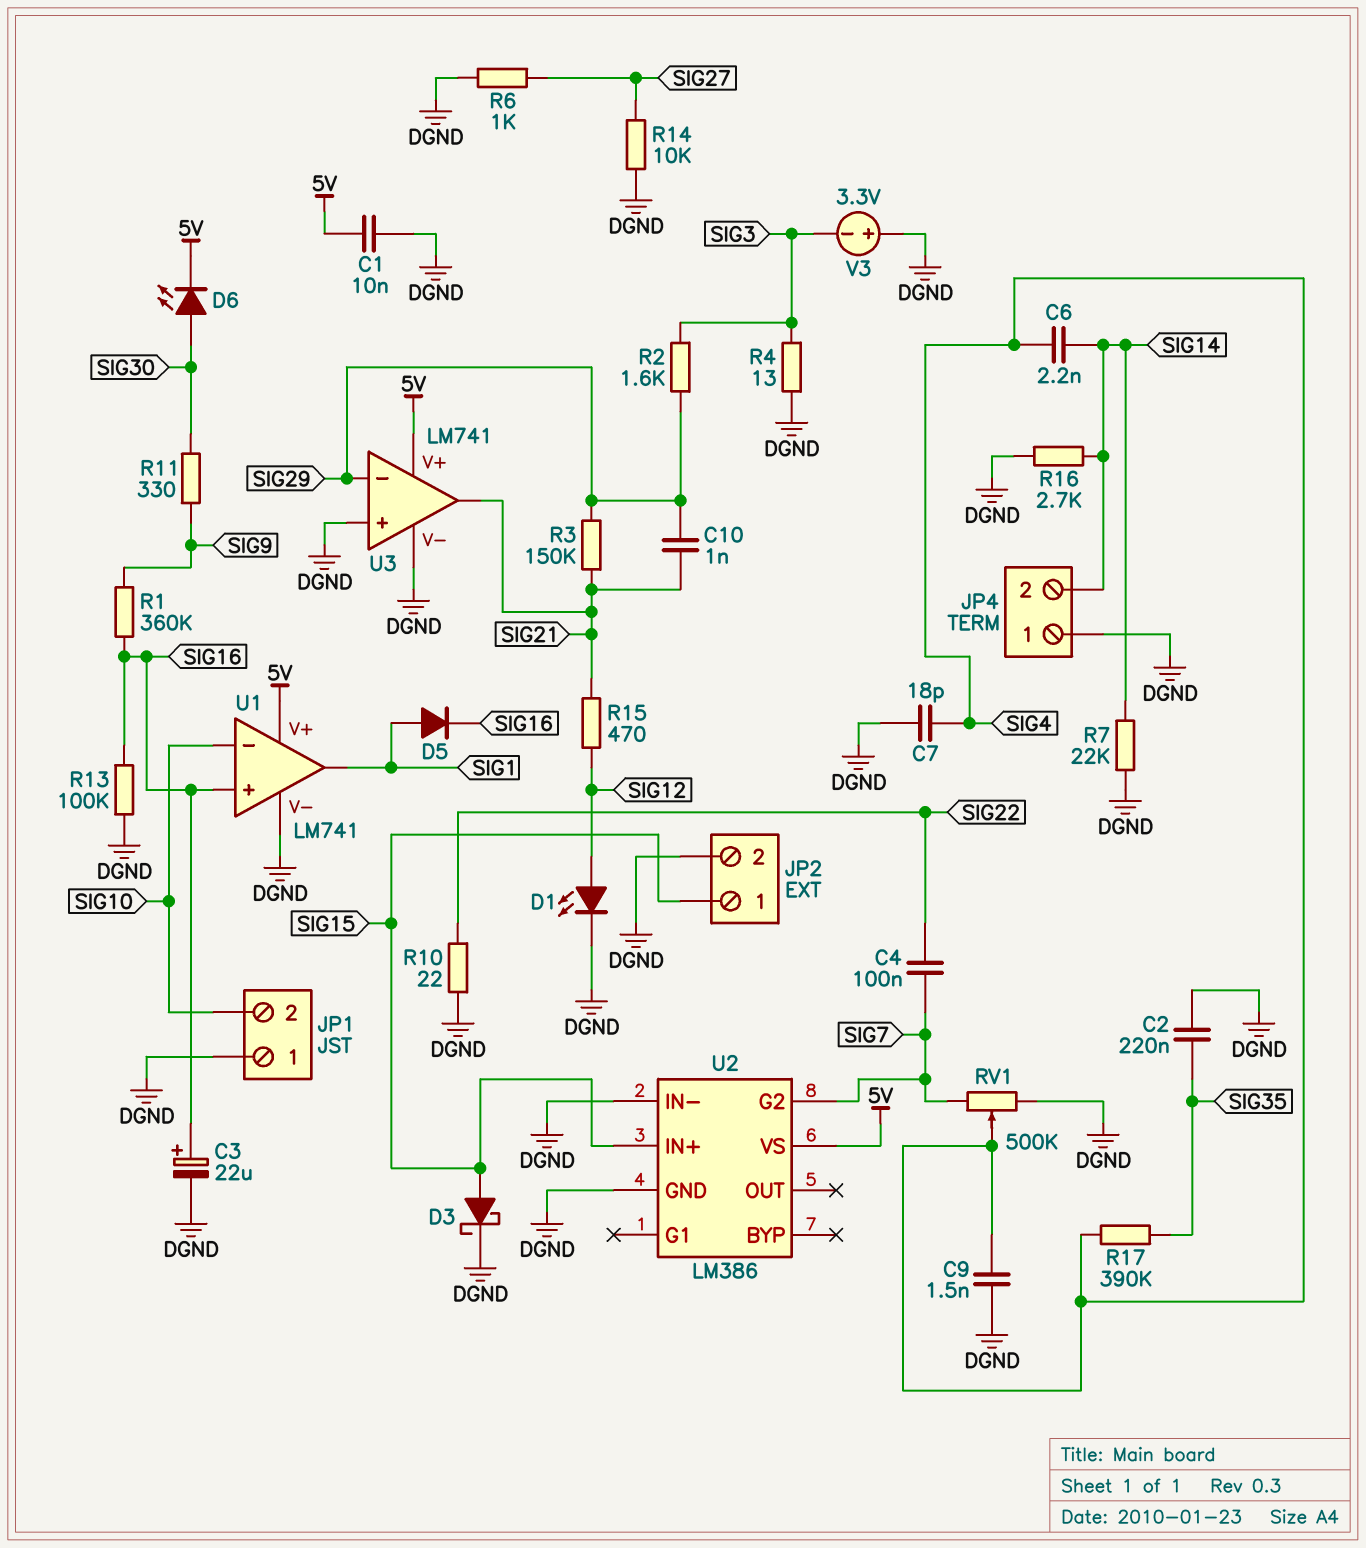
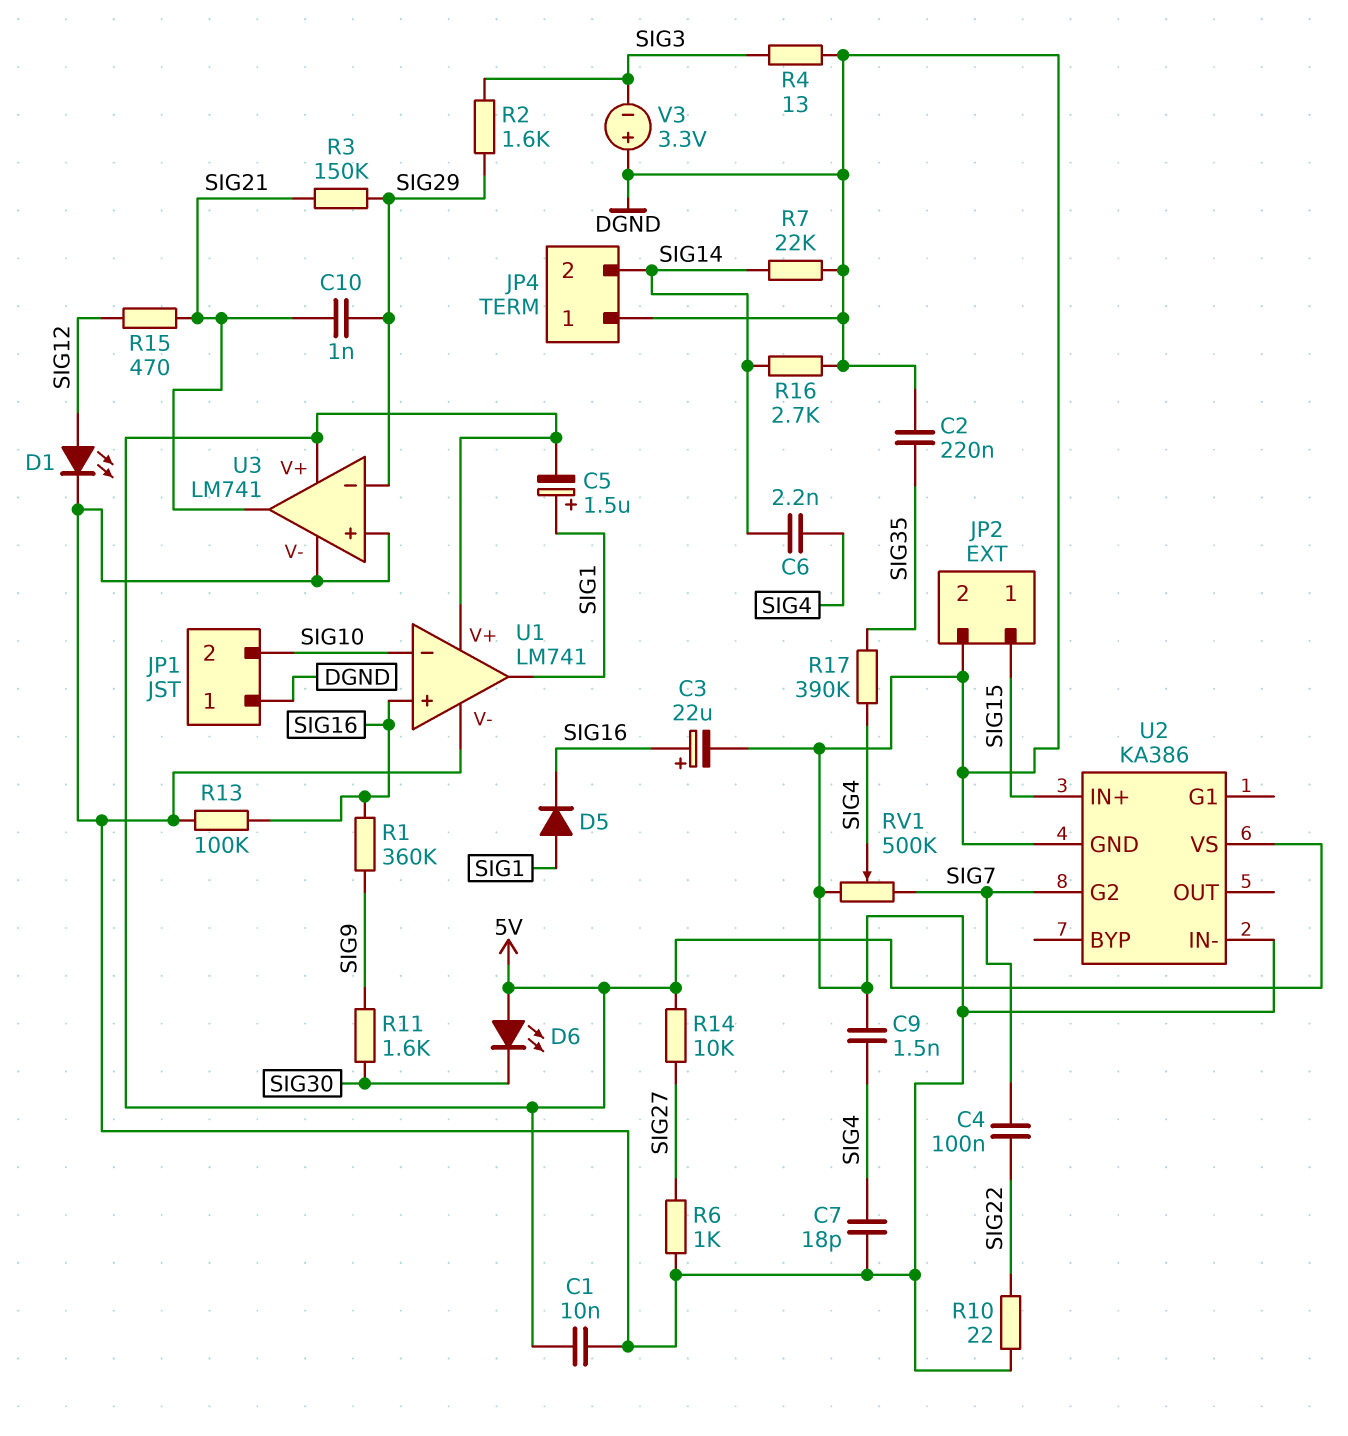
C5: none -> 1.5uF (plus SIG1, minus 5V)
D3: schottky (A SIG15, K DGND) -> none
D6: LED (A SIG30, K 5V) -> LED (A 5V, K SIG30)
R11: 330 (SIG9, SIG30) -> 1.6k (SIG9, SIG30)
R14: 10k (DGND, SIG27) -> 10k (5V, SIG27)
U2: LM386 -> KA386

